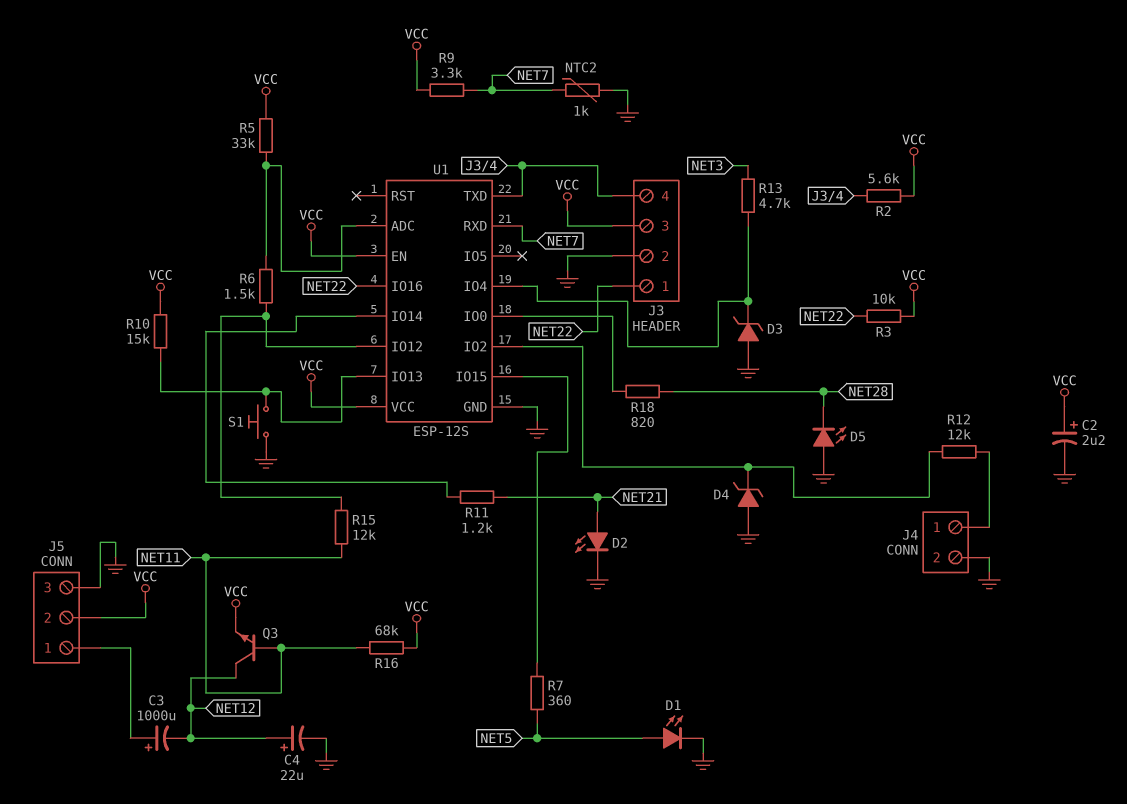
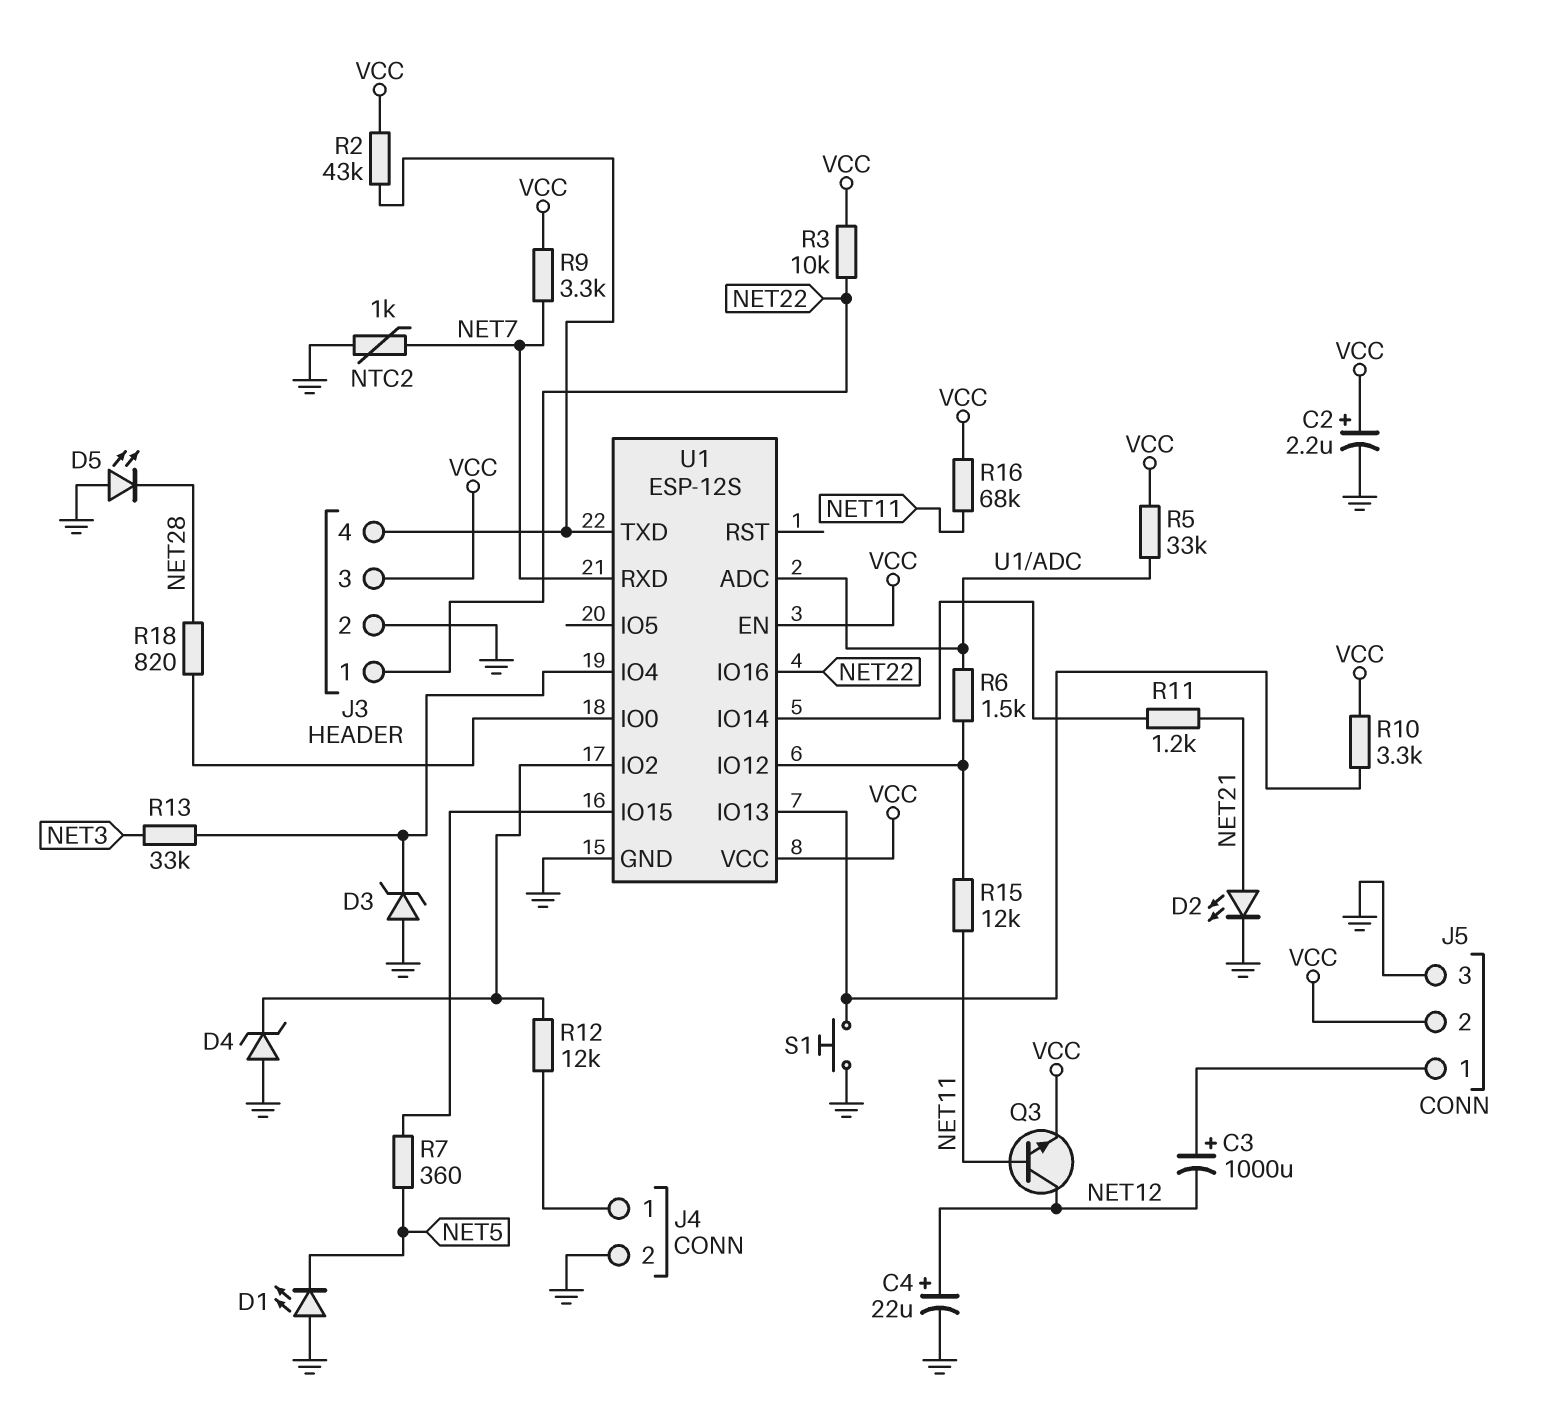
D1: LED (A NET5, K GND) -> LED (A GND, K NET5)
R2: 5.6k (J3/4, VCC) -> 43k (J3/4, VCC)
R10: 15k (U1/IO13, VCC) -> 3.3k (U1/IO13, VCC)
R13: 4.7k (NET3, U1/IO4) -> 33k (NET3, U1/IO4)

